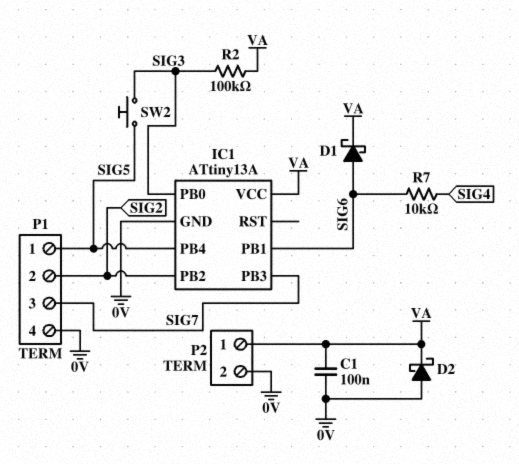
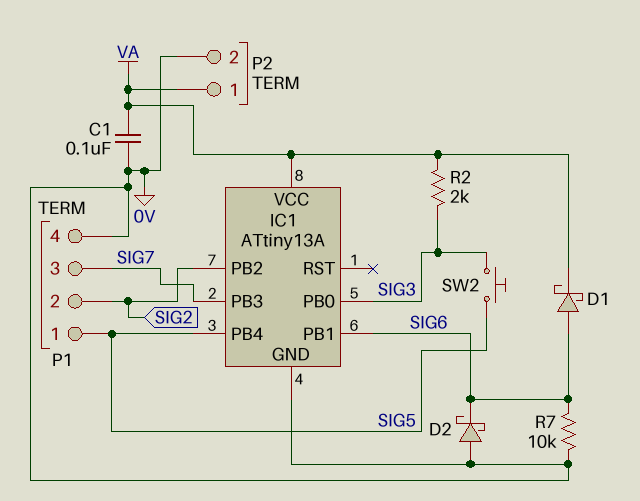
D2: schottky (A 0V, K VA) -> schottky (A 0V, K SIG6)
R2: 100k (SIG3, VA) -> 2k (SIG3, VA)
R7: 10k (SIG4, SIG6) -> 10k (0V, SIG6)

